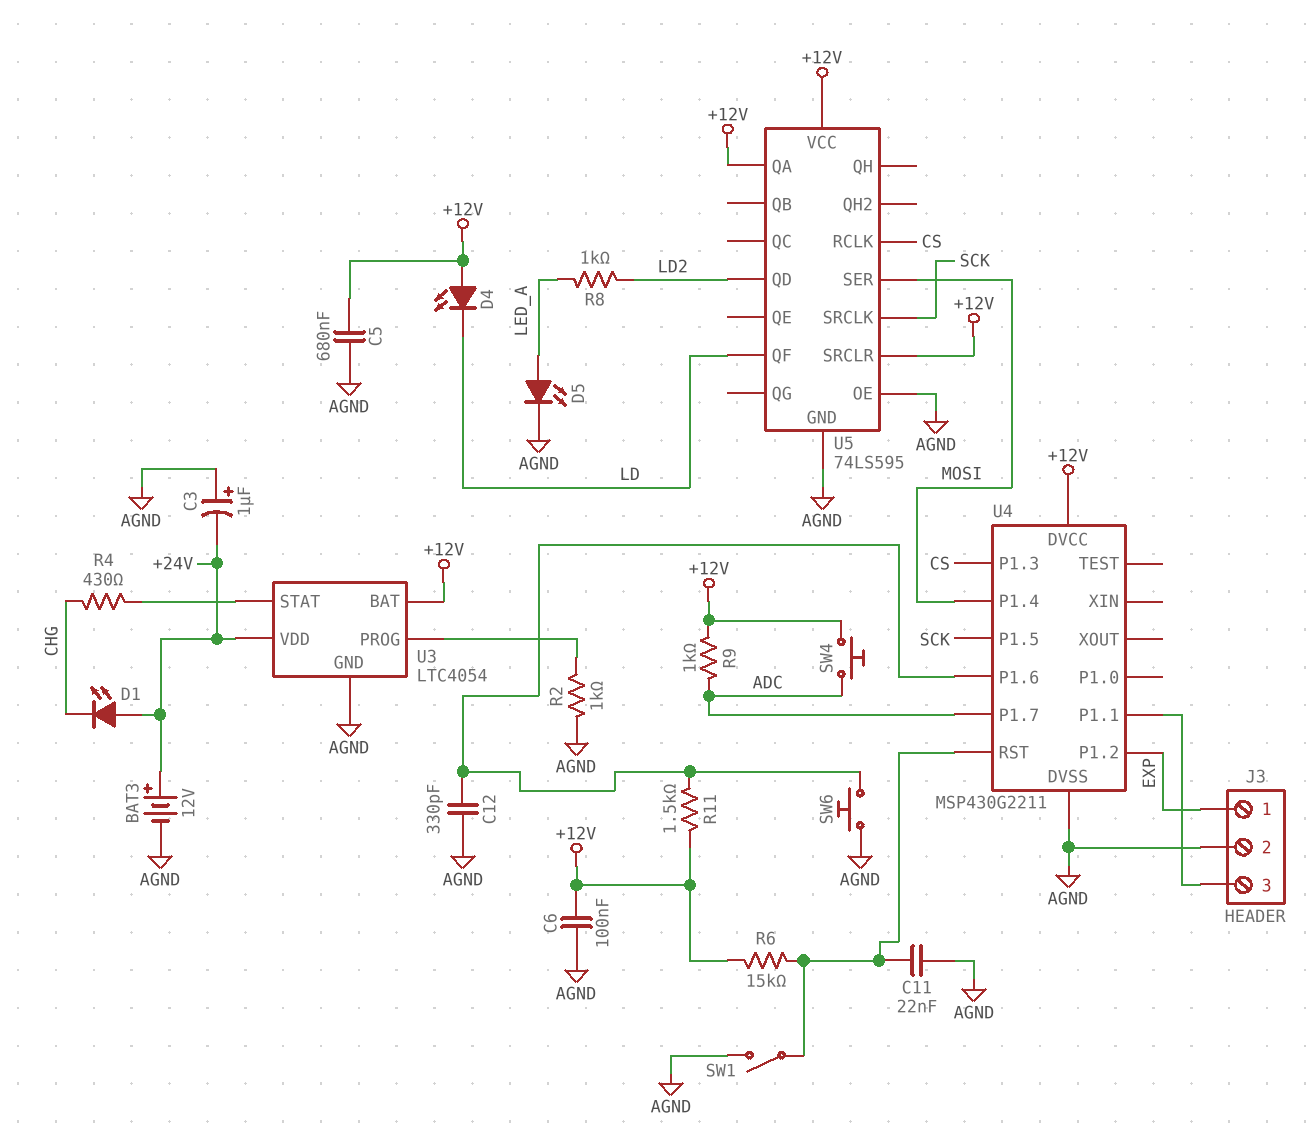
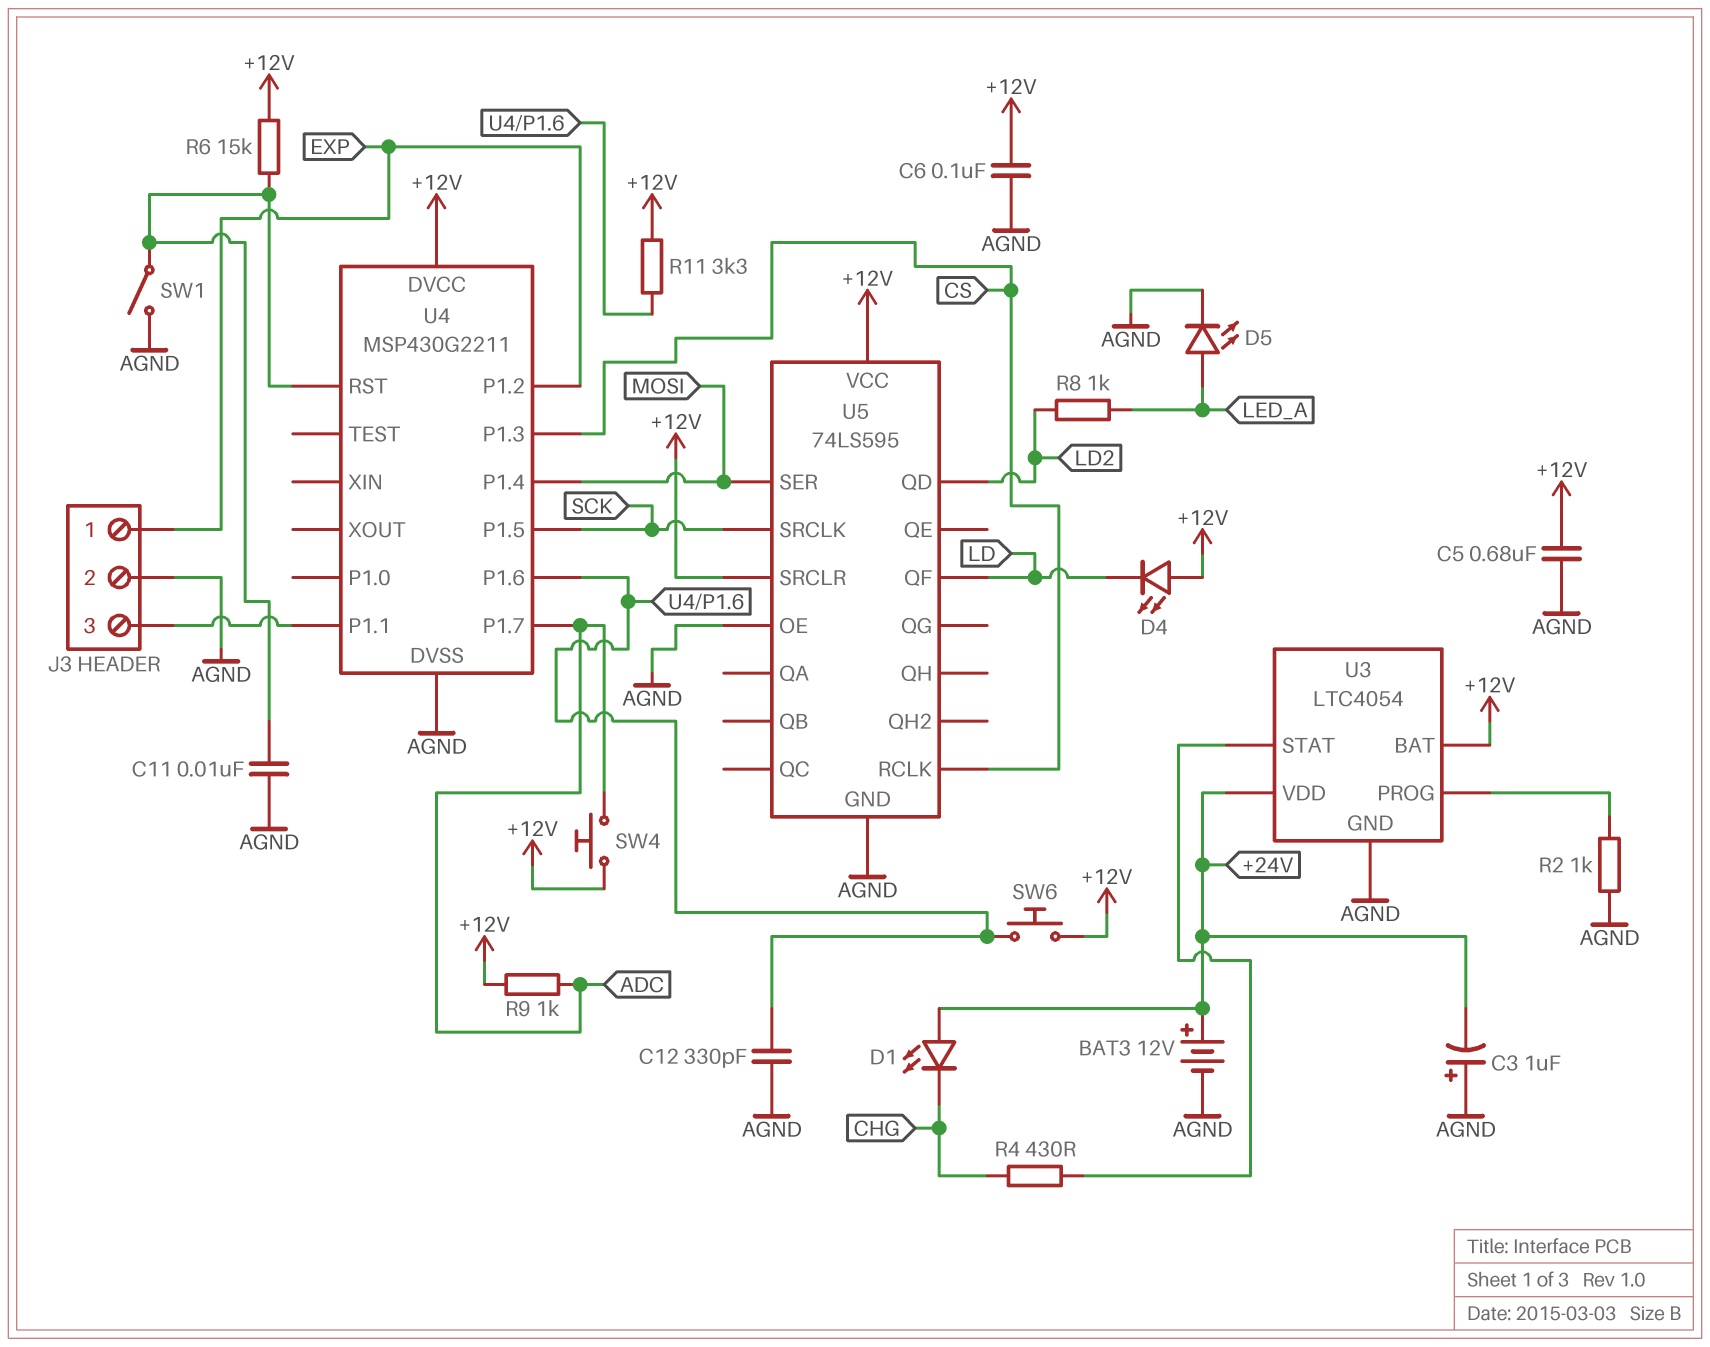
C11: 22nF (AGND, U4/RST) -> 10nF (AGND, U4/RST)
R11: 1.5k (+12V, U4/P1.6) -> 3.3k (+12V, U4/P1.6)
SW6: button (AGND, U4/P1.6) -> button (+12V, U4/P1.6)
U5 pin QA: +12V -> none

